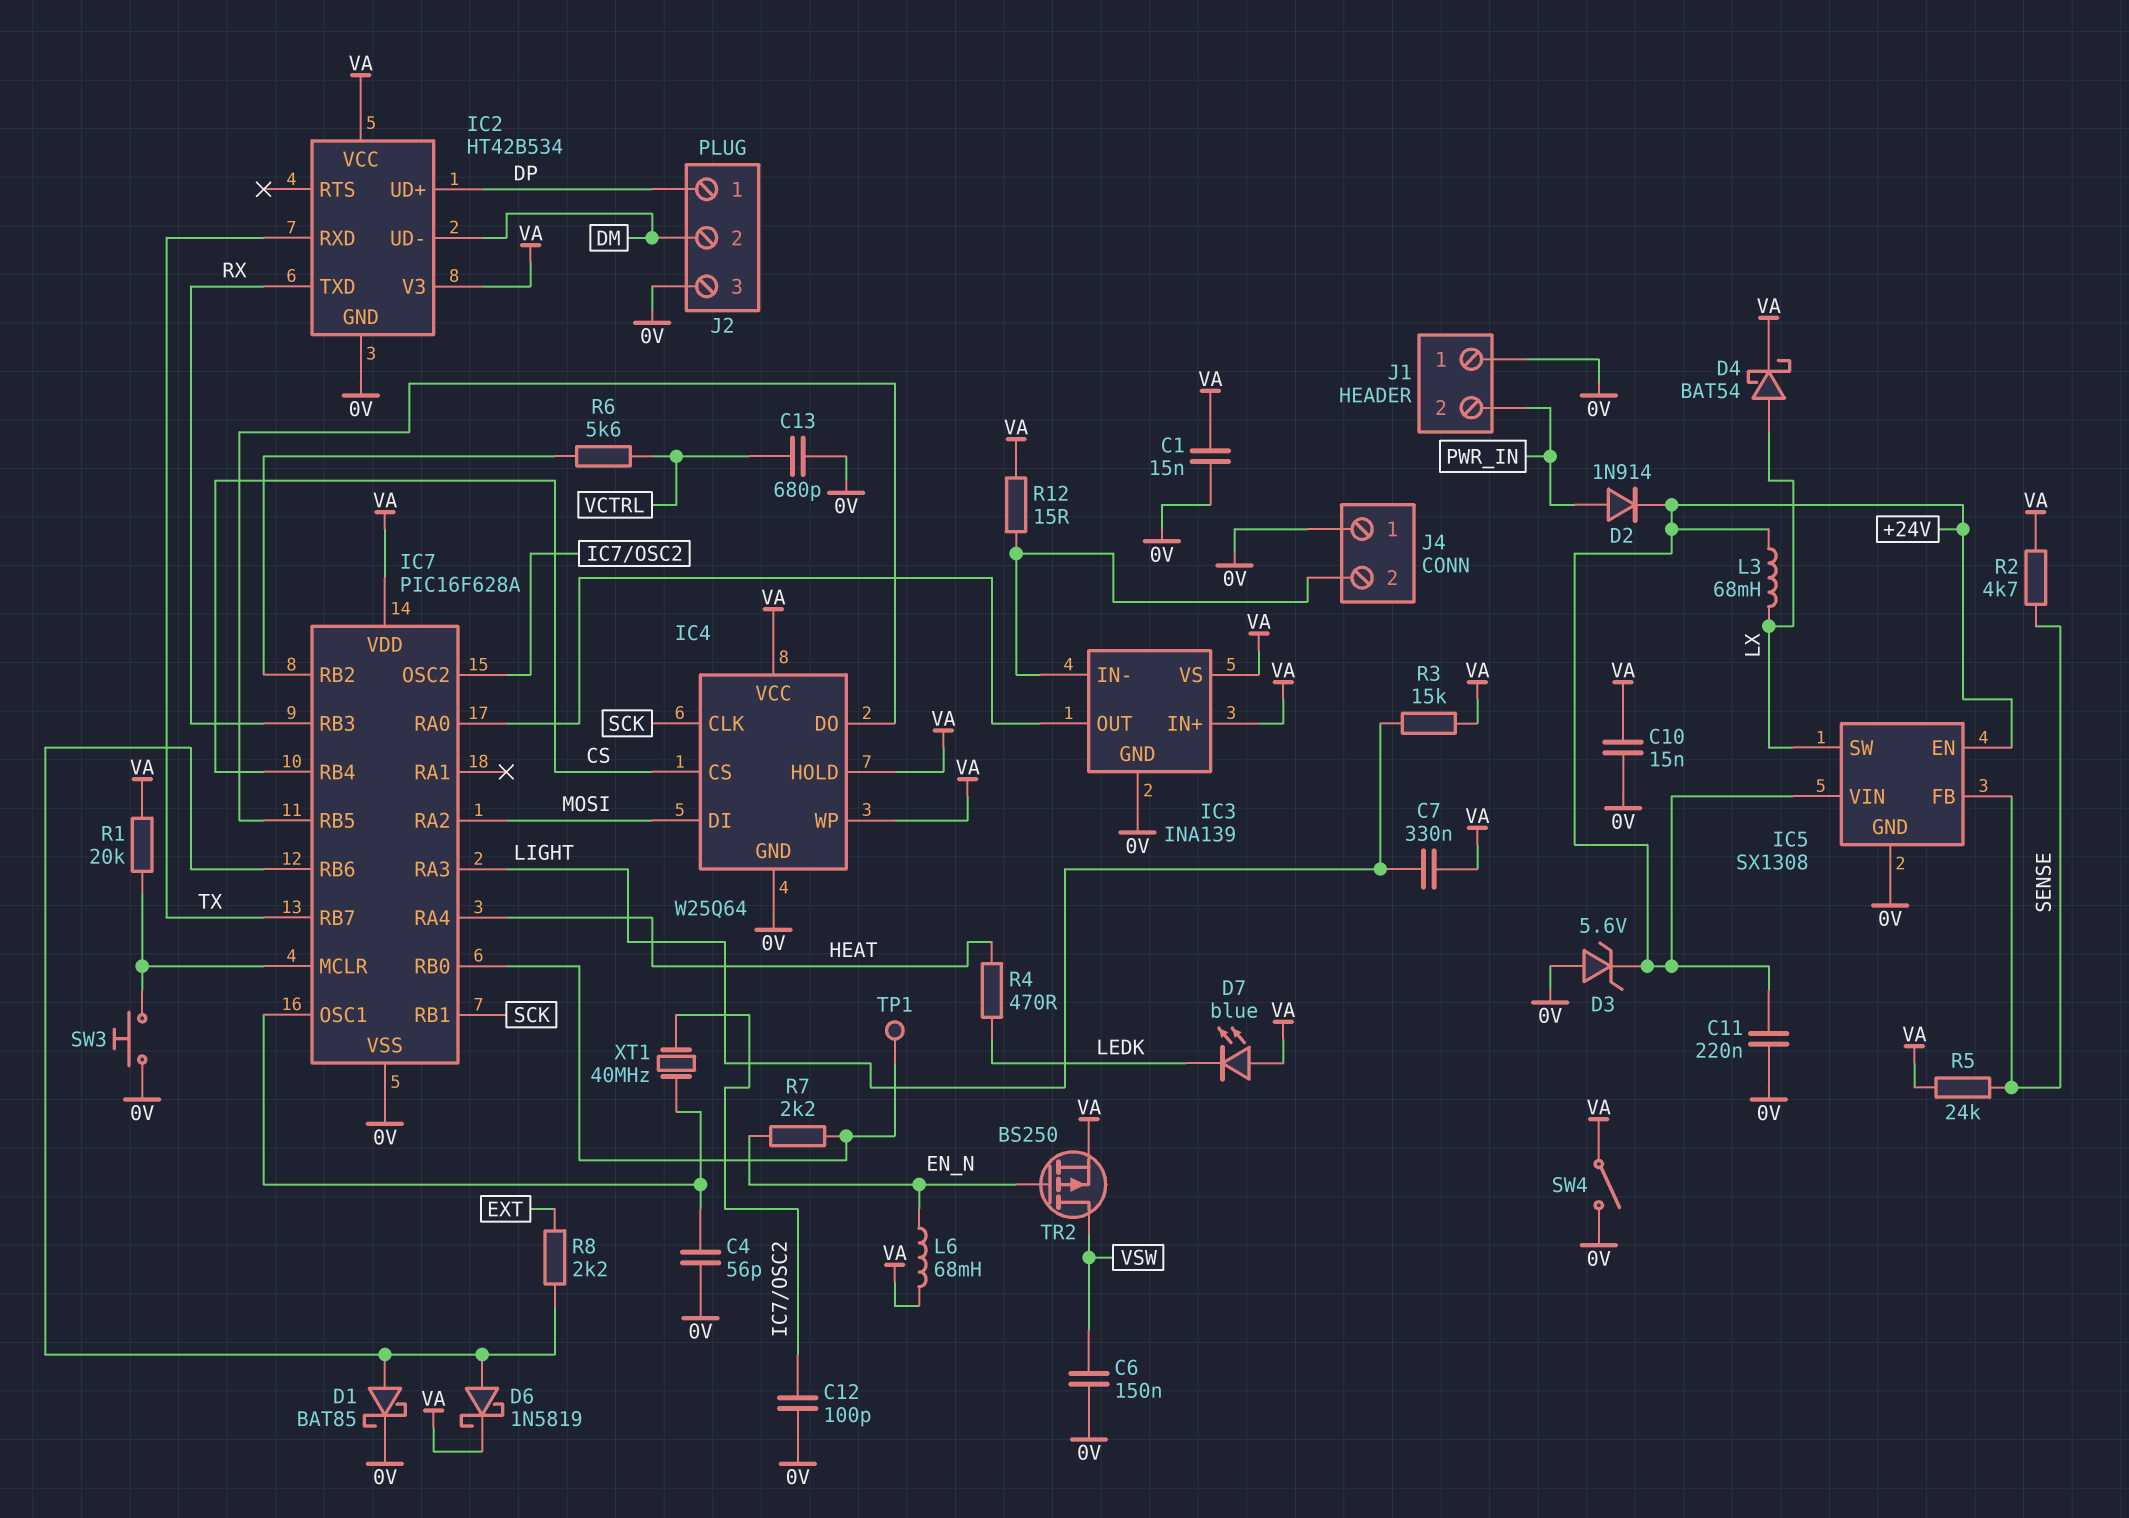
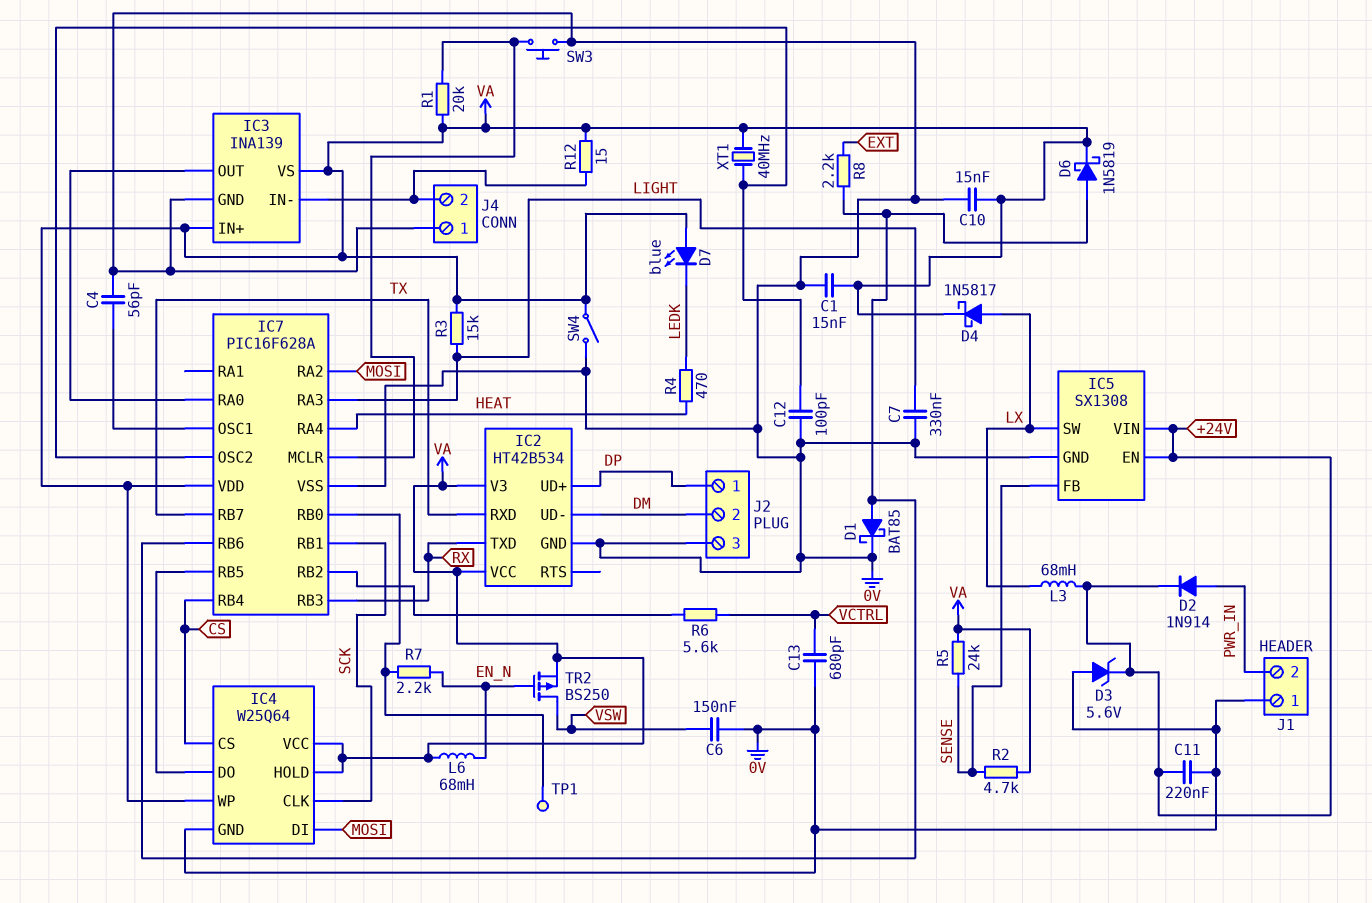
C7: 330nF (LIGHT, VA) -> 330nF (0V, LIGHT)
D4: schottky BAT54 (A LX, K VA) -> schottky 1N5817 (A LX, K VA)
XT1: 40MHz (IC7/OSC1, IC7/OSC2) -> 40MHz (IC7/OSC2, VA)

